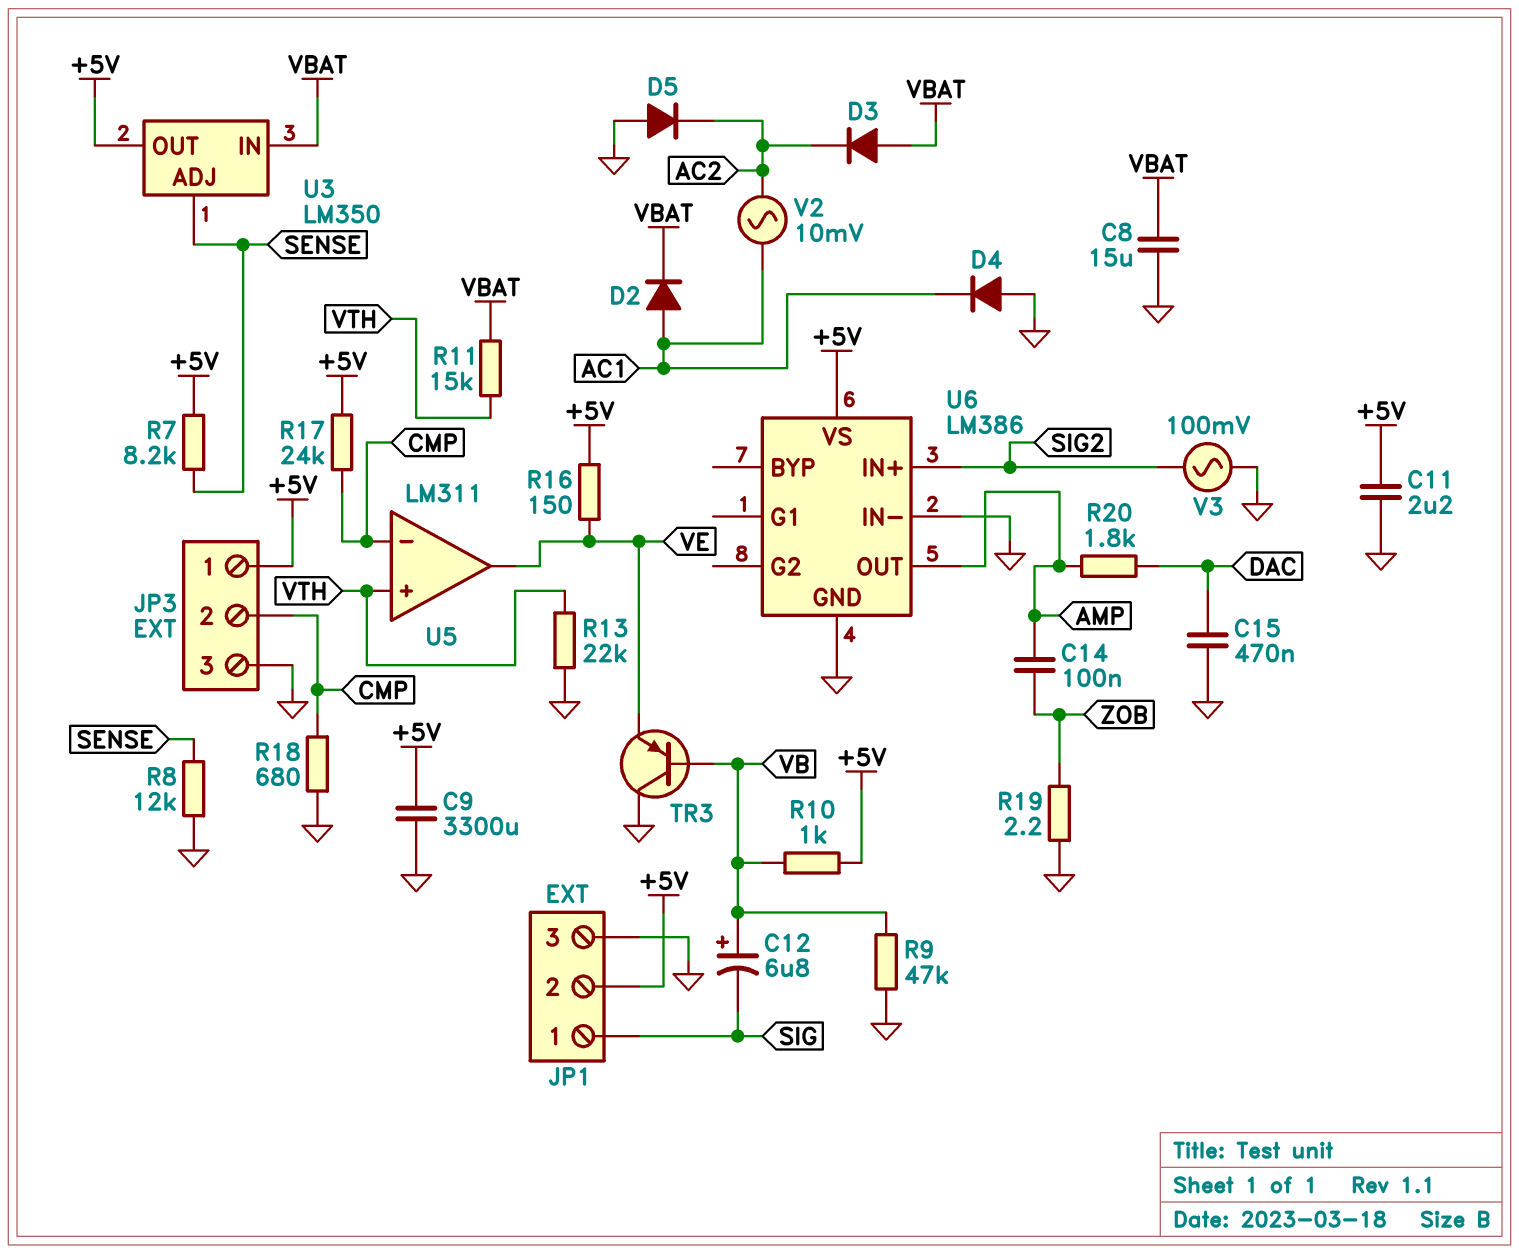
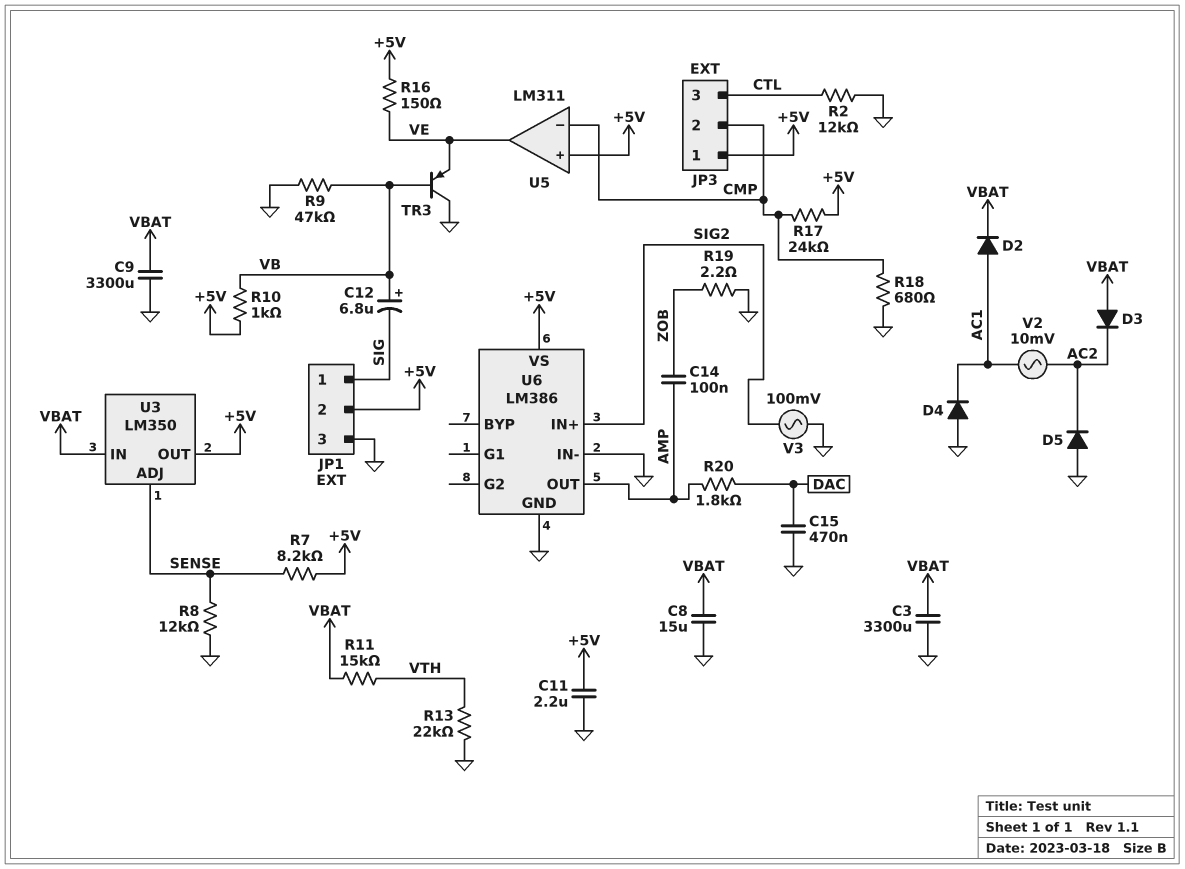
C3: none -> 3300uF (GND, VBAT)
C9: 3300uF (+5V, GND) -> 3300uF (GND, VBAT)
JP3 pin 3: GND -> CTL
R2: none -> 12k (CTL, GND)
U5 pin in+: VTH -> +5V

